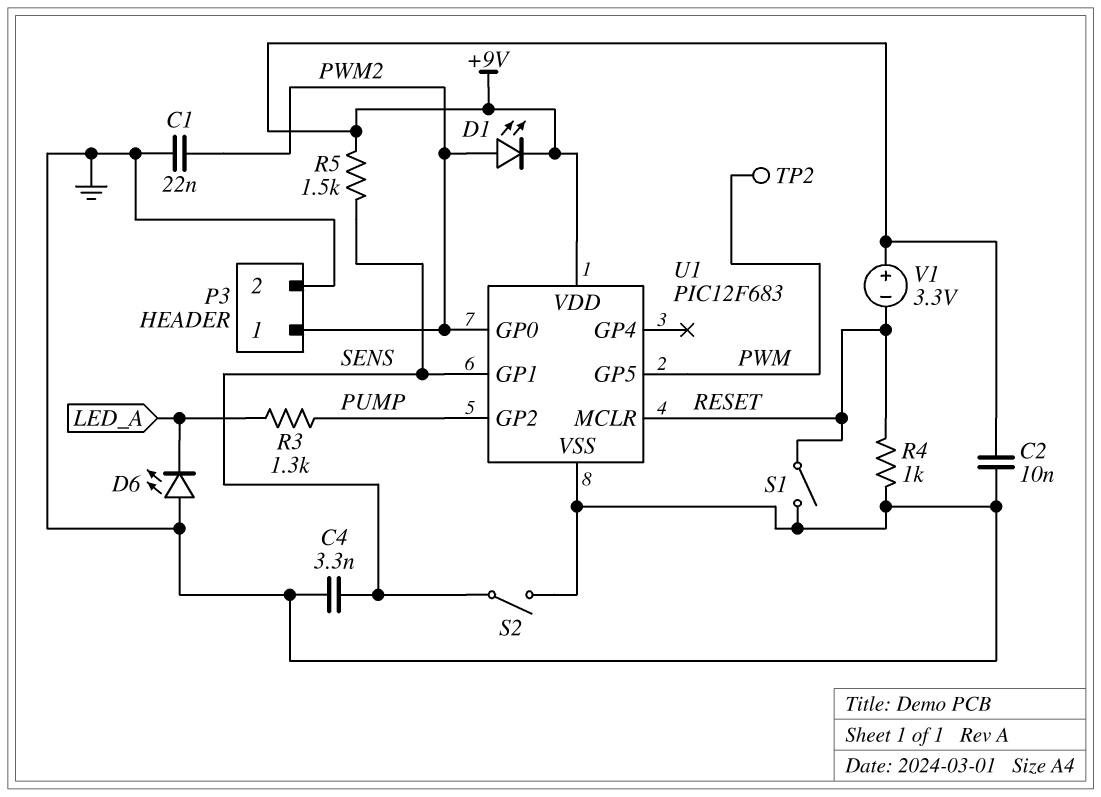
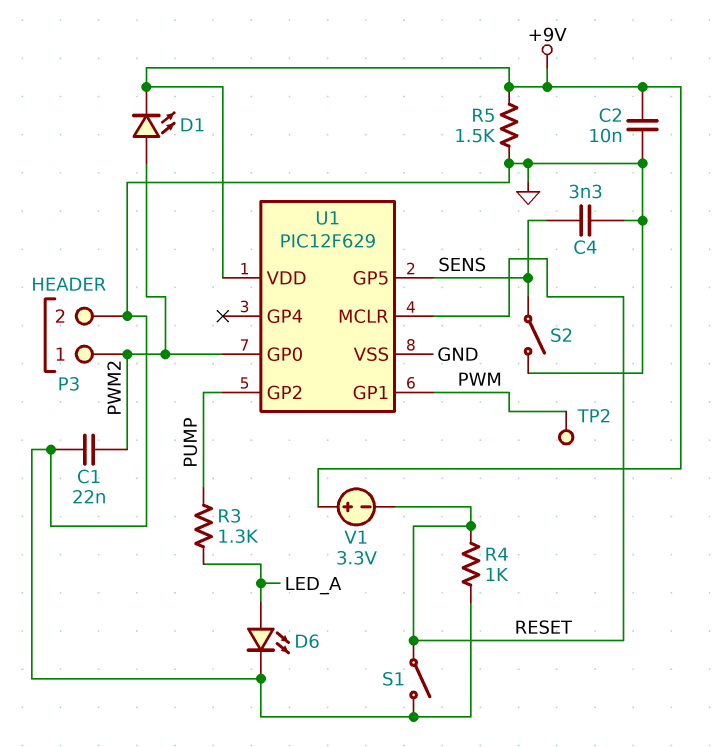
D6: LED (A GND, K LED_A) -> LED (A LED_A, K GND)
R5: 1.5k (+9V, SENS) -> 1.5k (+9V, GND)
U1: PIC12F683 -> PIC12F629
U1 pin GP1: SENS -> PWM
U1 pin GP5: PWM -> SENS

